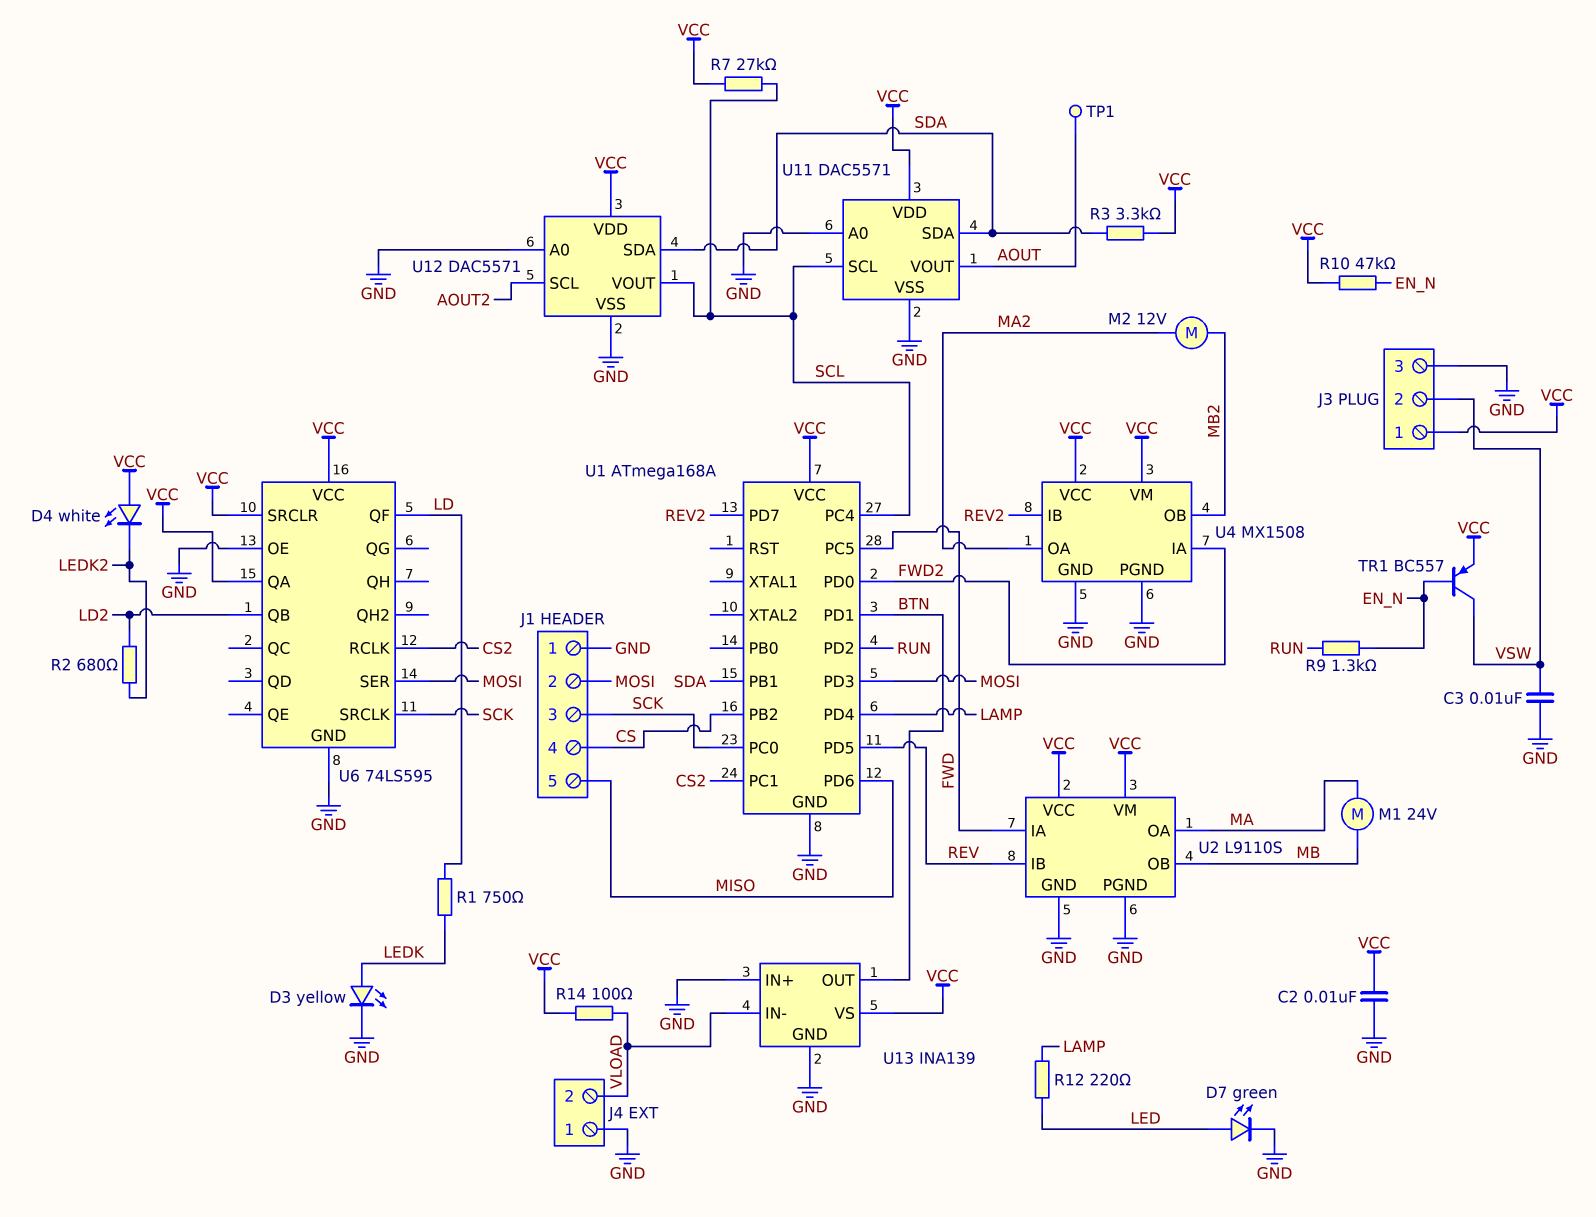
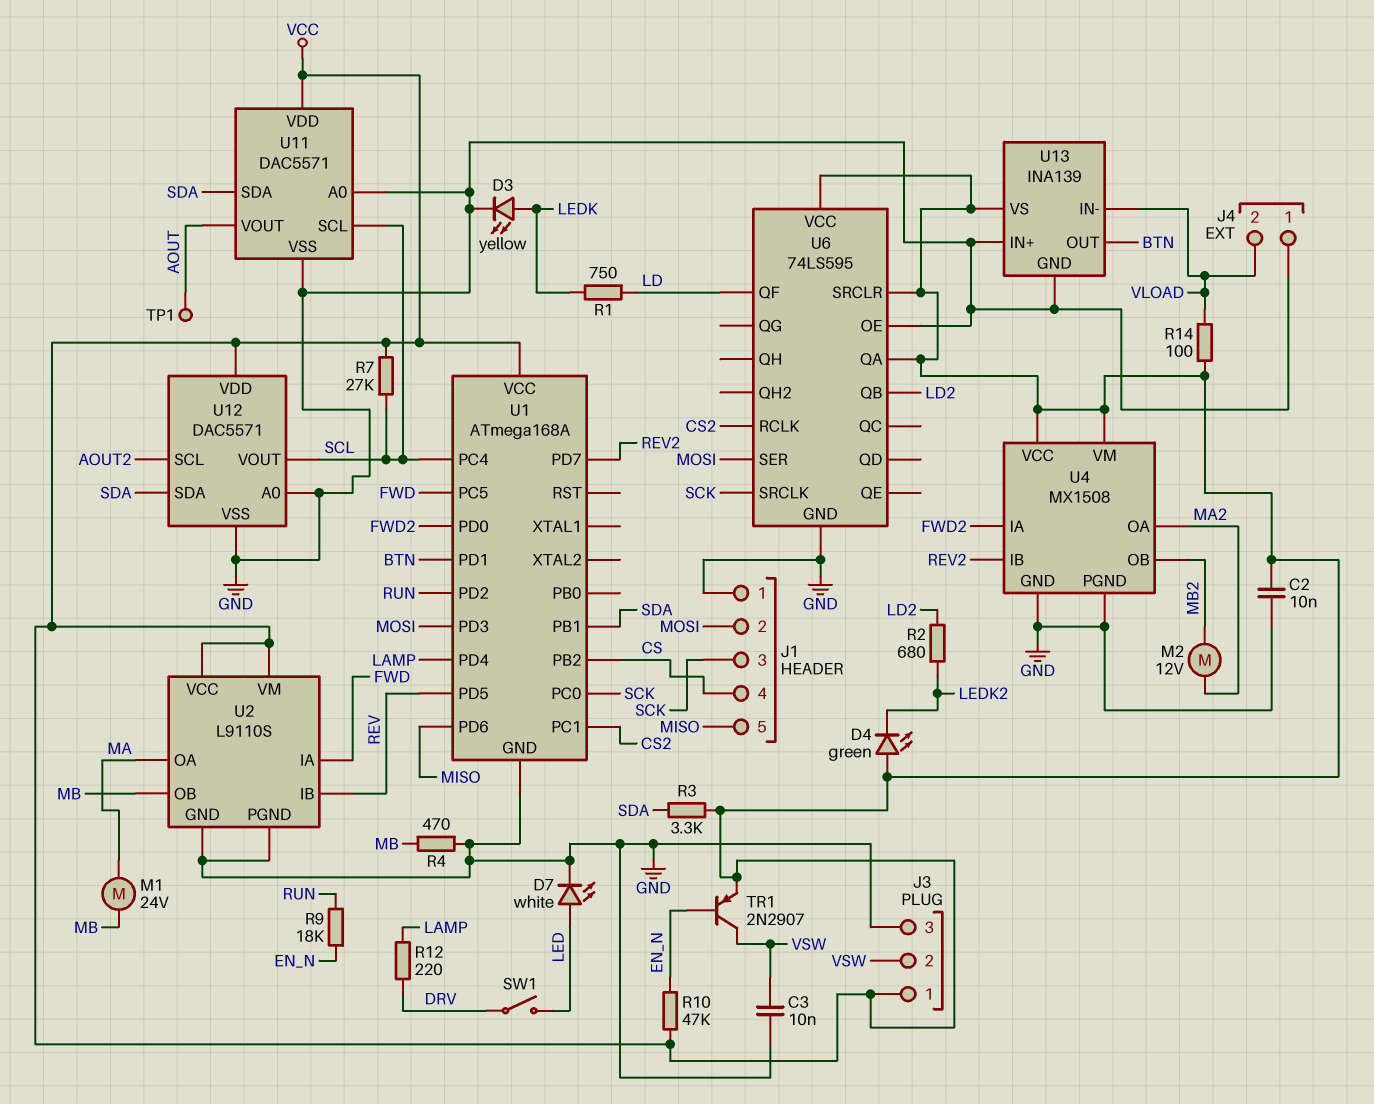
D4: LED white (A VCC, K LEDK2) -> LED green (A VCC, K LEDK2)
D7: LED green (A LED, K GND) -> LED white (A LED, K GND)
R4: none -> 470 (GND, MB)
R9: 1.3k (EN_N, RUN) -> 18k (EN_N, RUN)
R12: 220 (LAMP, LED) -> 220 (DRV, LAMP)
SW1: none -> switch (DRV, LED)
TR1: PNP BC557 (B EN_N, C VSW, E VCC) -> PNP 2N2907 (B EN_N, C VSW, E VCC)

